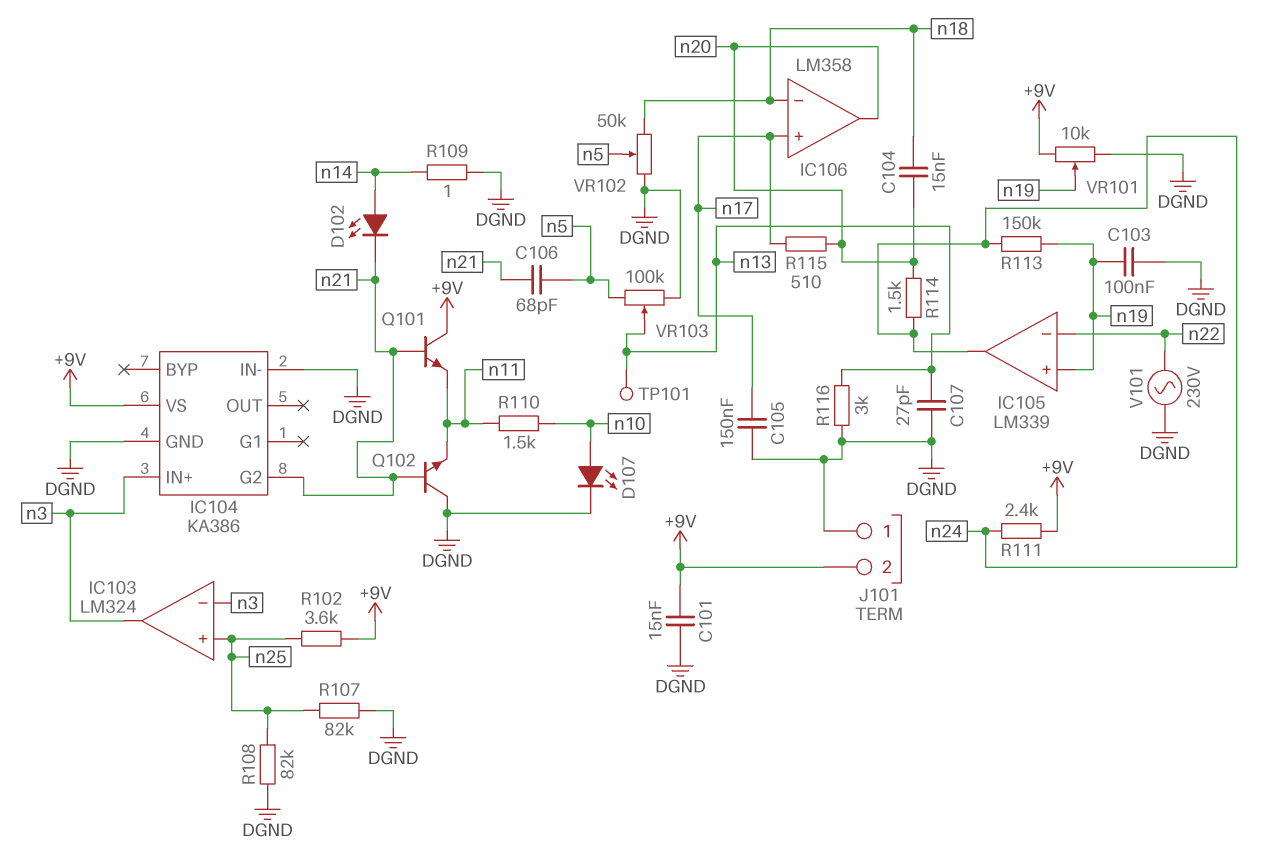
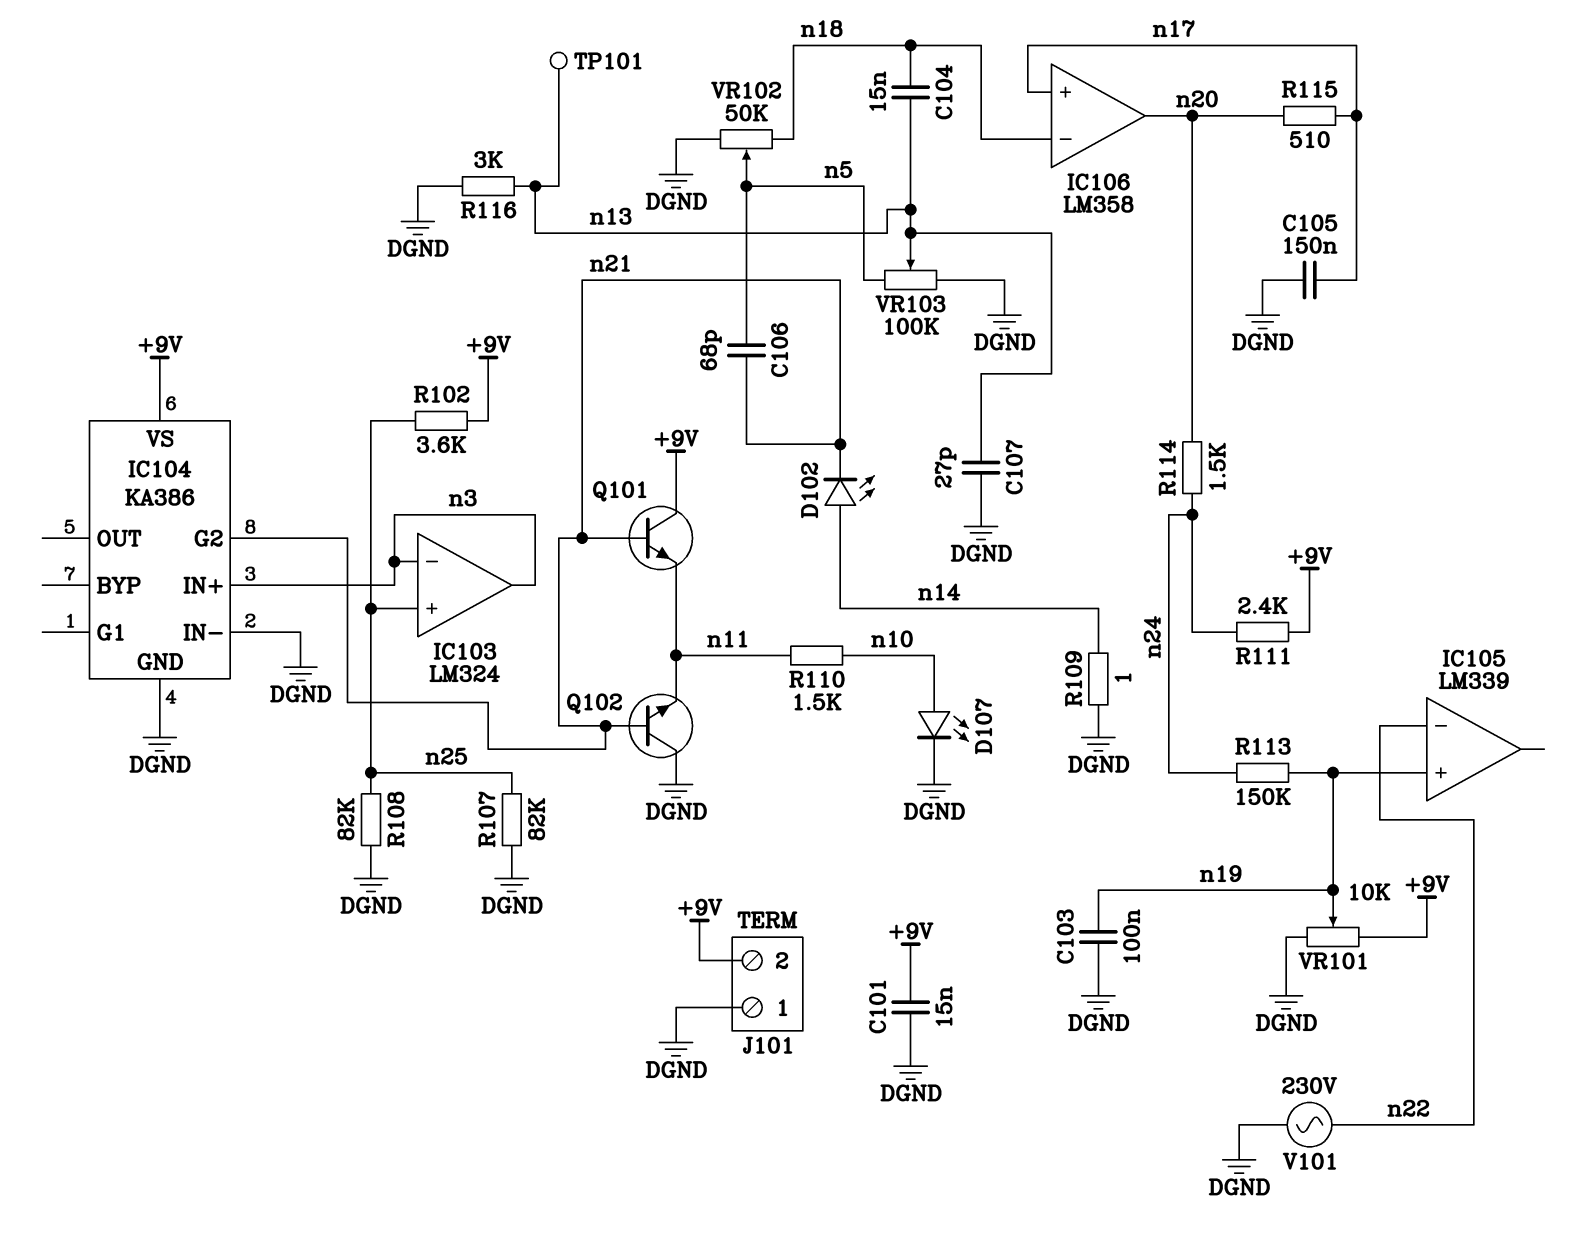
C104: 15nF (n18, n20) -> 15nF (n13, n18)
IC105 pin out: n24 -> none

